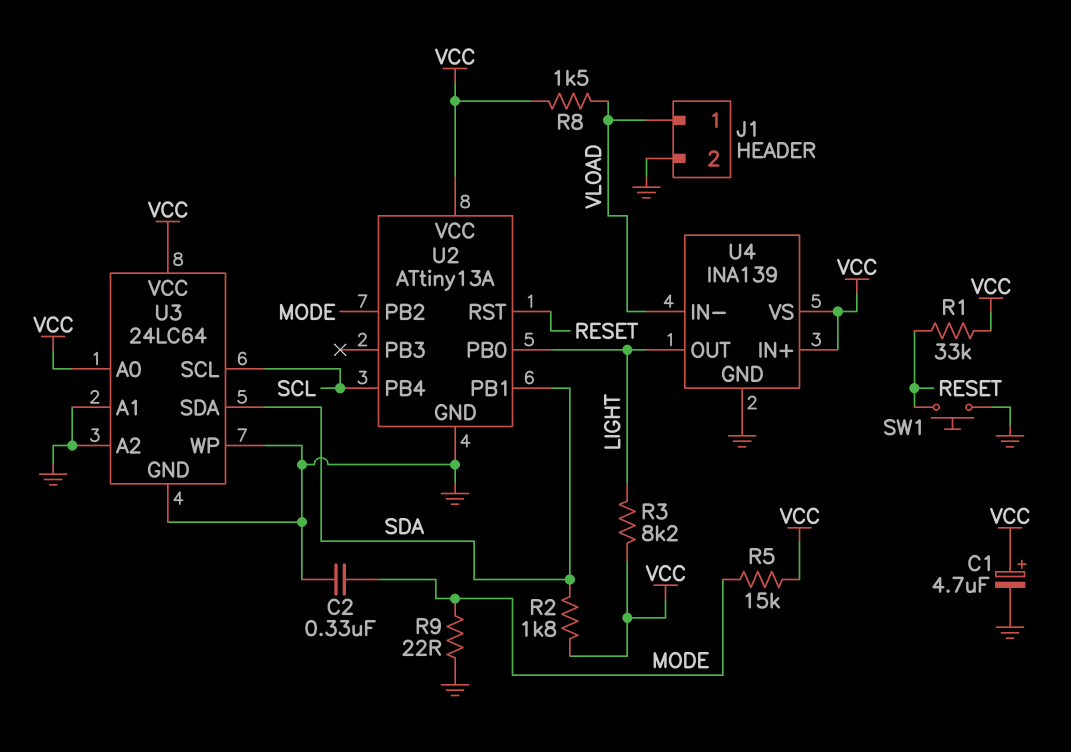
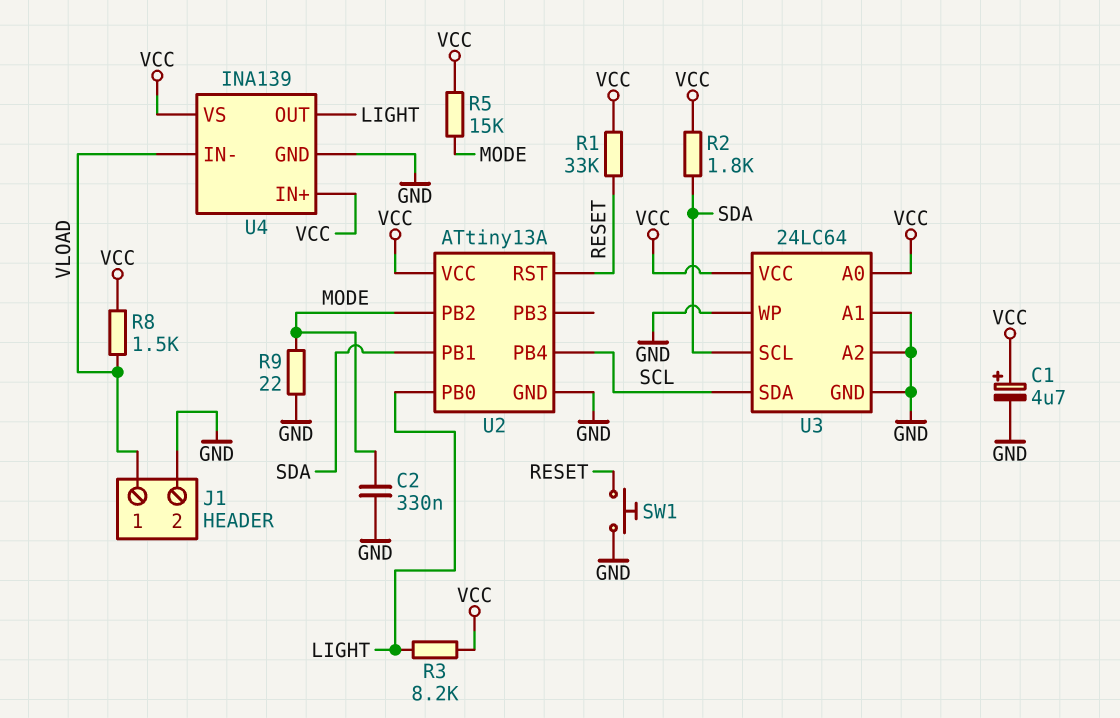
U3 pin SCL: SCL -> SDA
U3 pin SDA: SDA -> SCL

